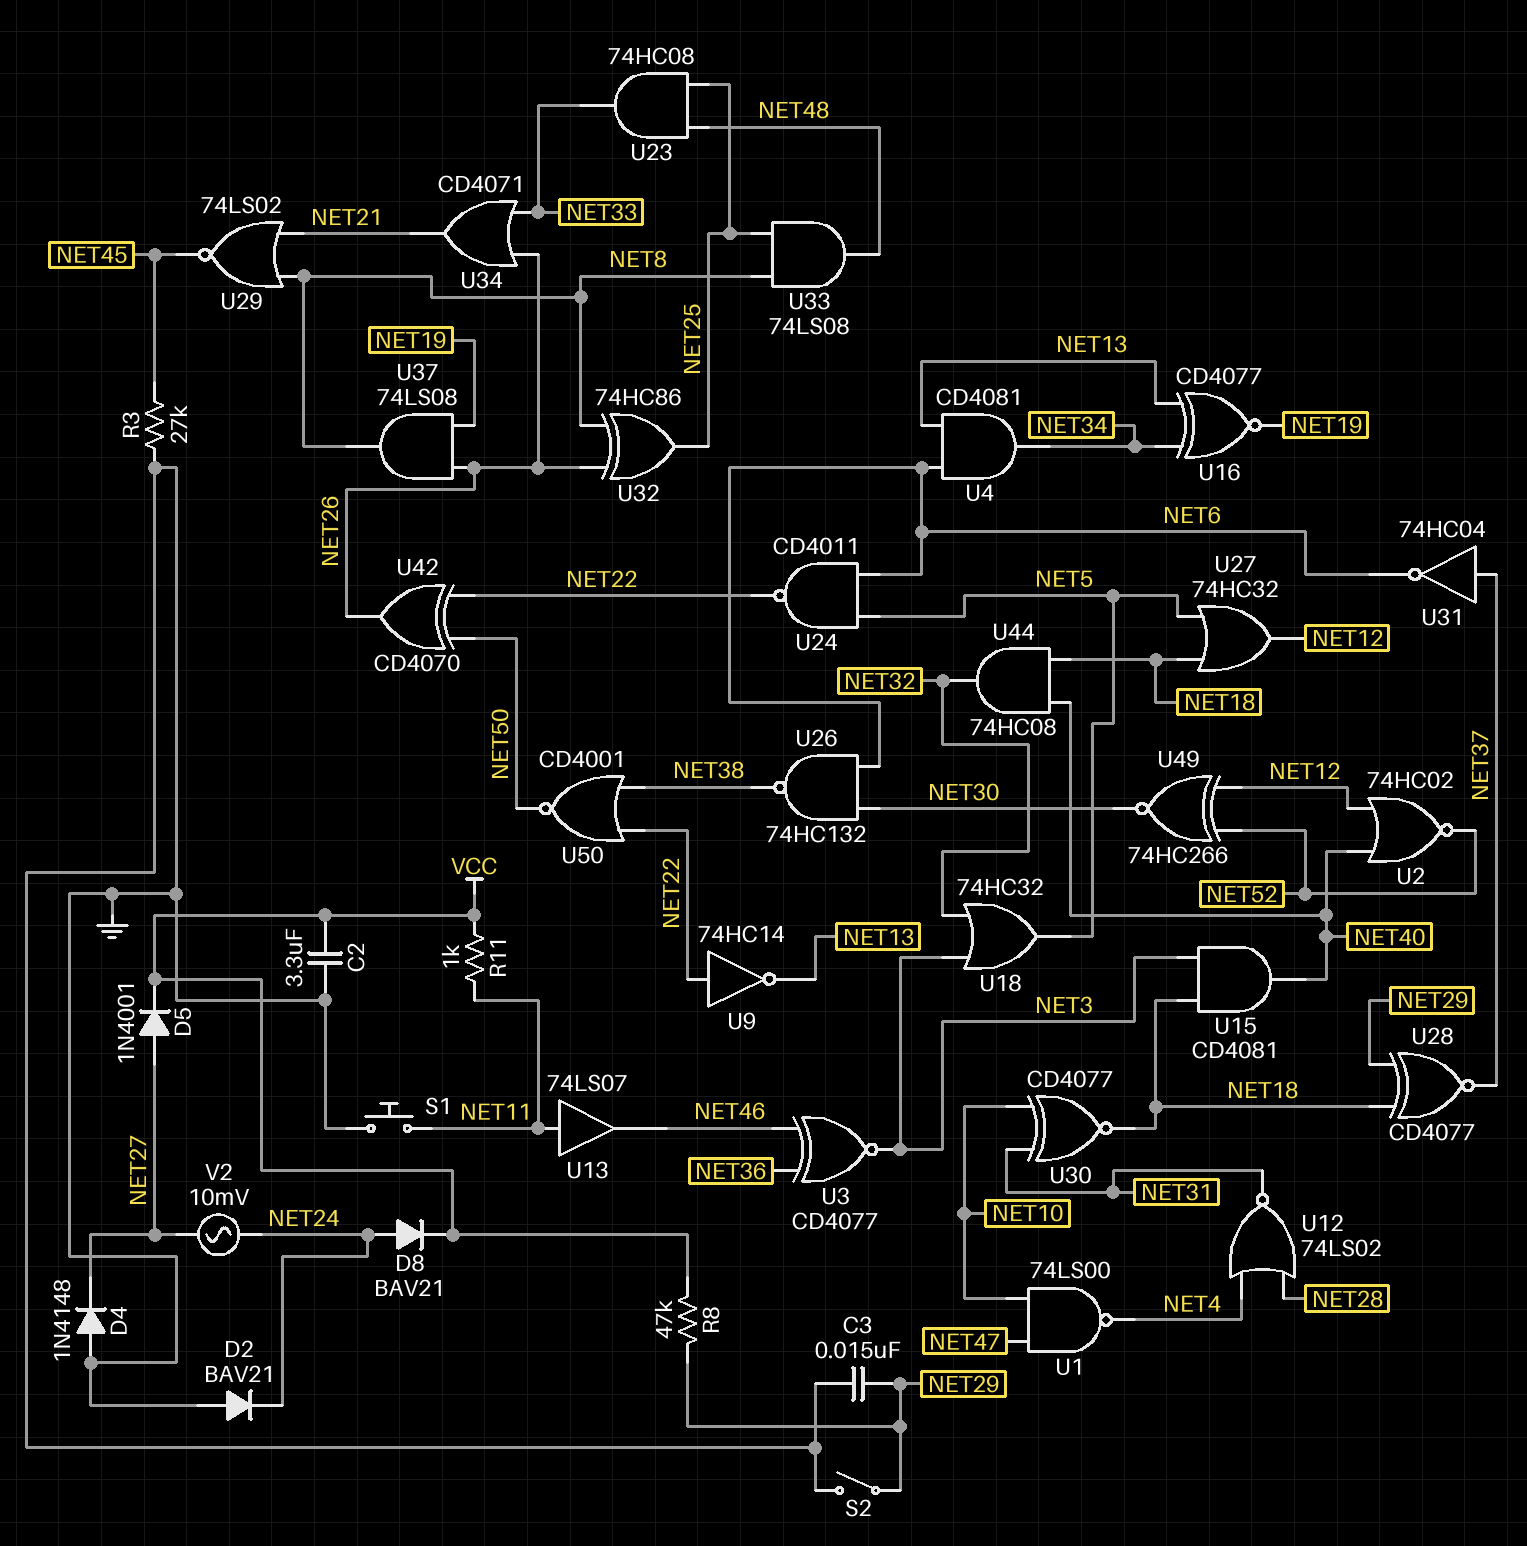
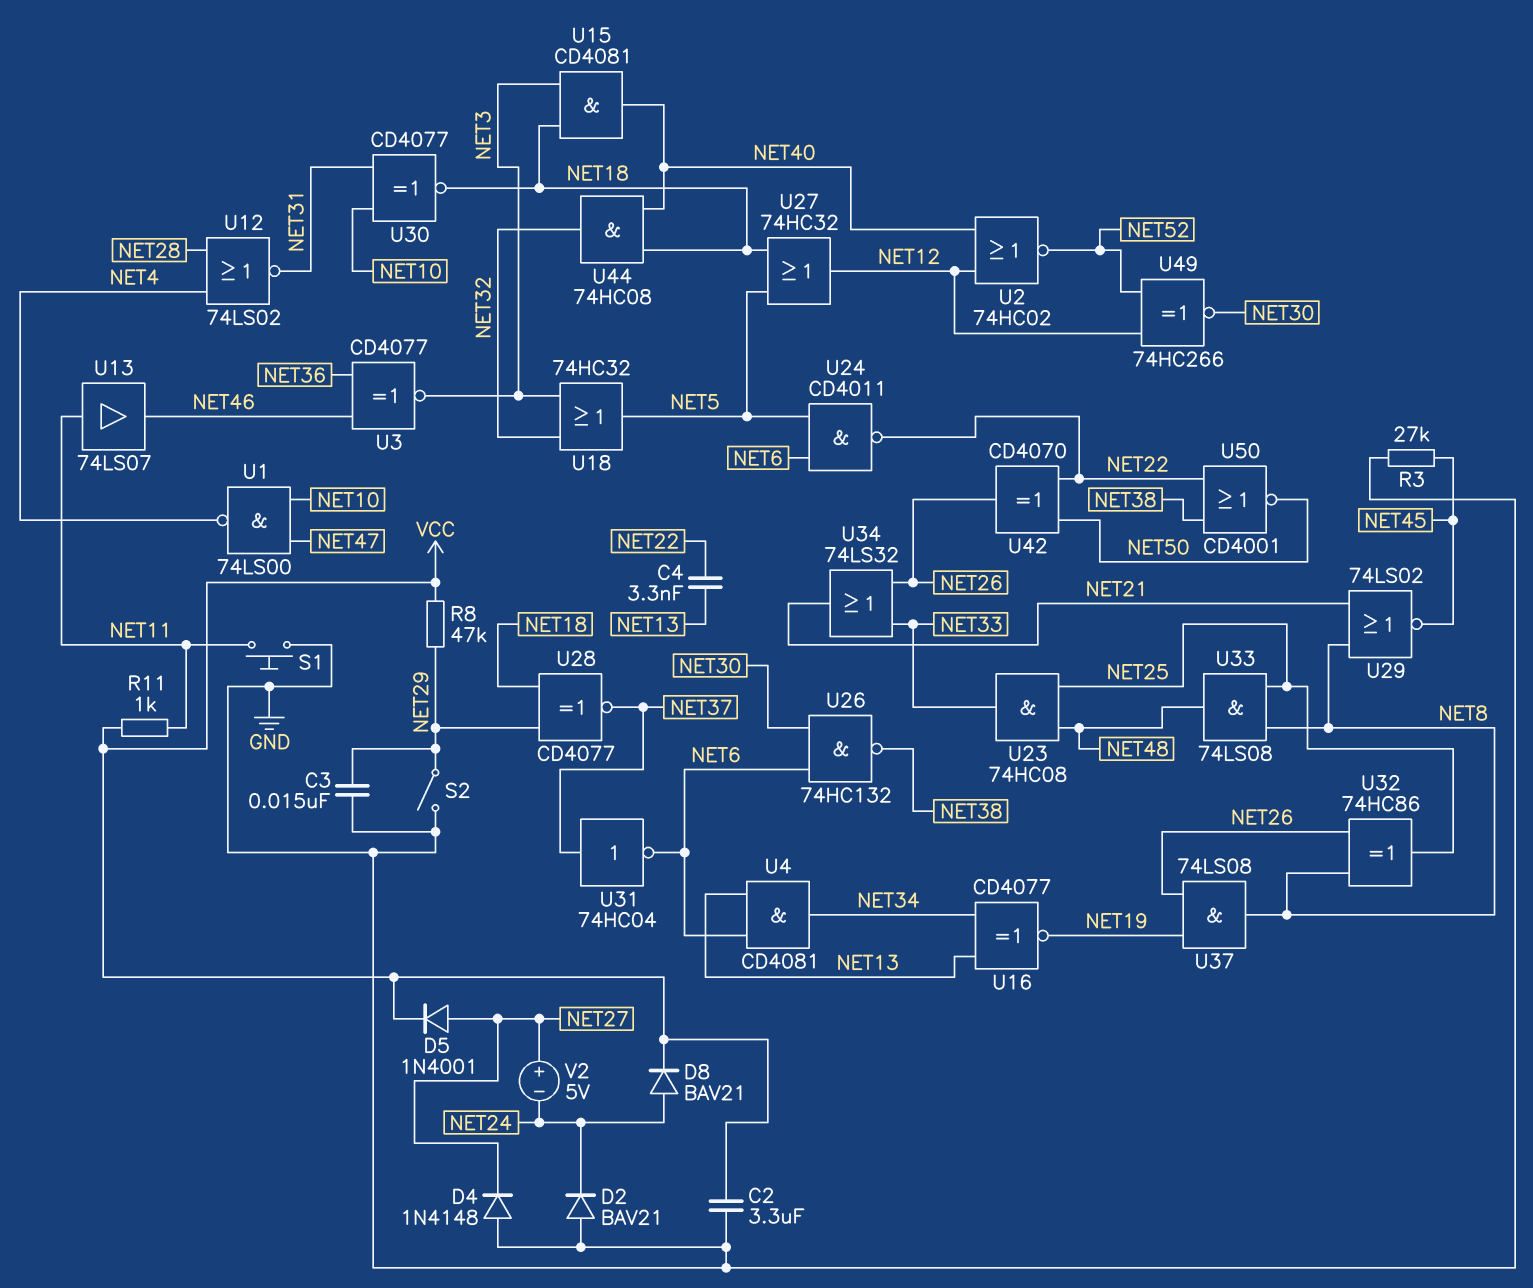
C4: none -> 3.3nF (NET13, NET22)
U9: NOT 74HC14 (in NET22, out NET13) -> none
U34: OR CD4071 (in NET26, in NET33, out NET21) -> OR 74LS32 (in NET26, in NET33, out NET21)
V2: AC 10mV (NET24, NET27) -> 5V (plus NET27, minus NET24)

